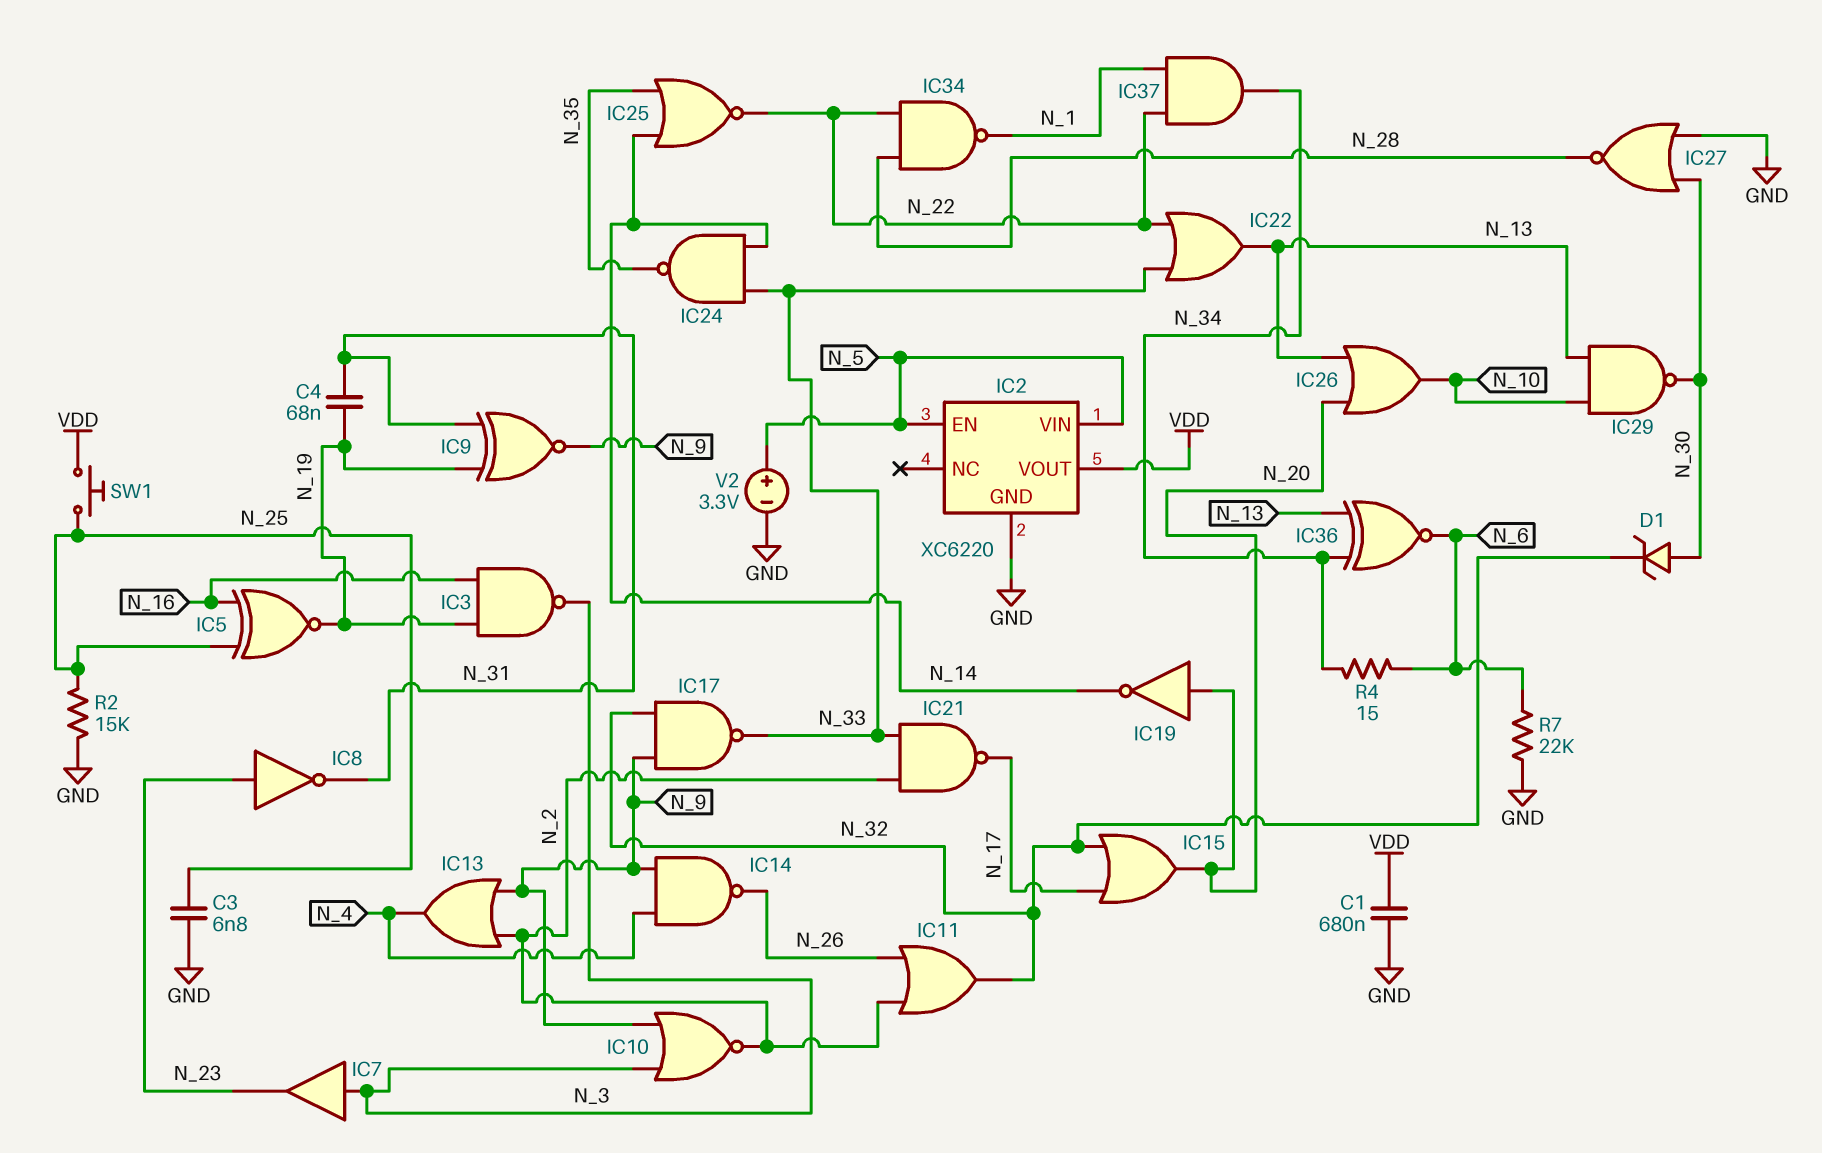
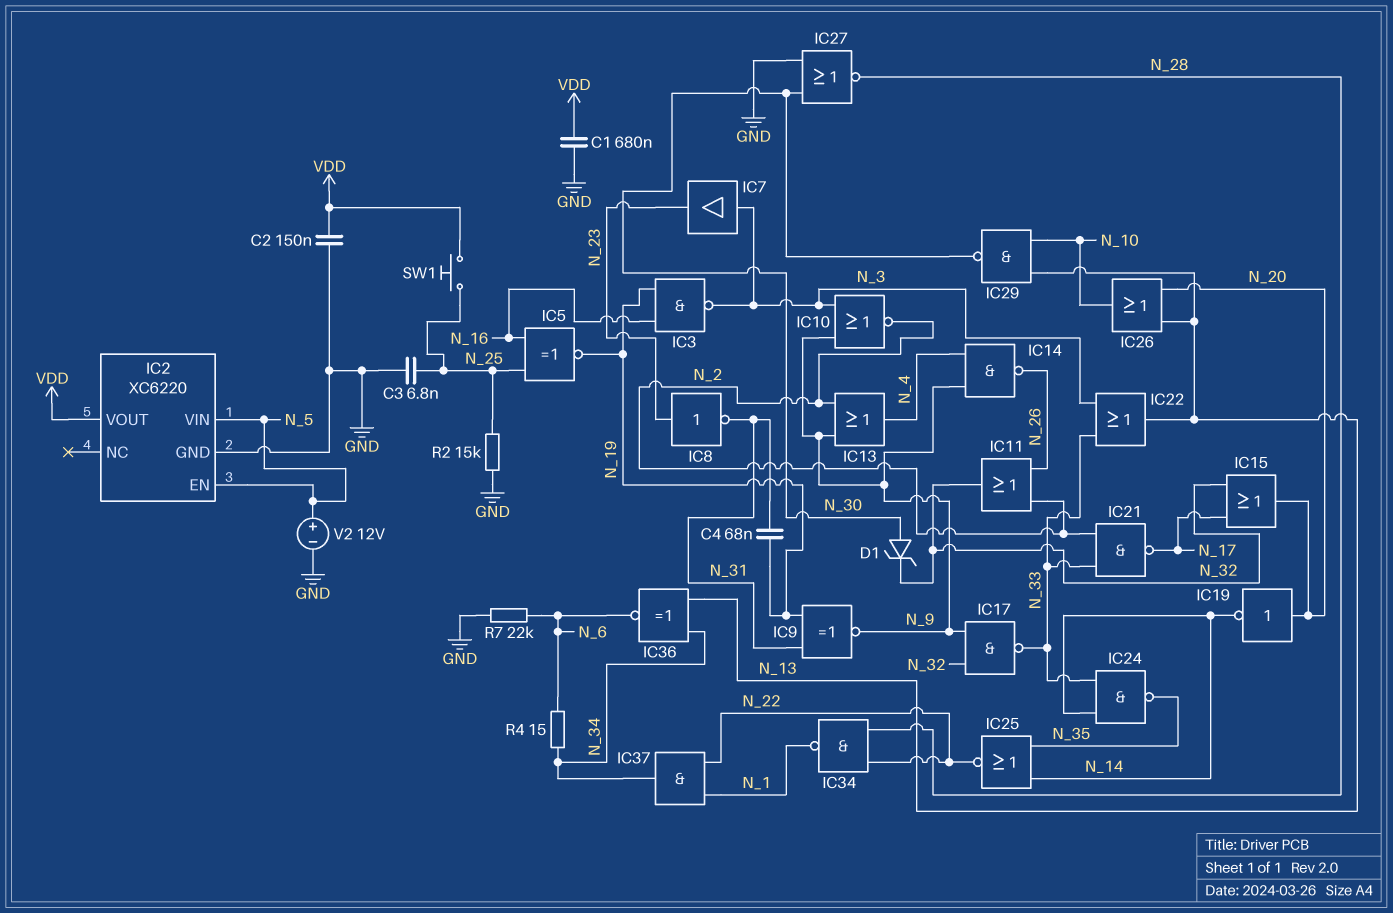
C2: none -> 150nF (GND, VDD)
IC22: OR (in N_22, in N_33, out N_13) -> OR (in N_3, in N_33, out N_13)
V2: 3.3V (plus N_5, minus GND) -> 12V (plus N_5, minus GND)

